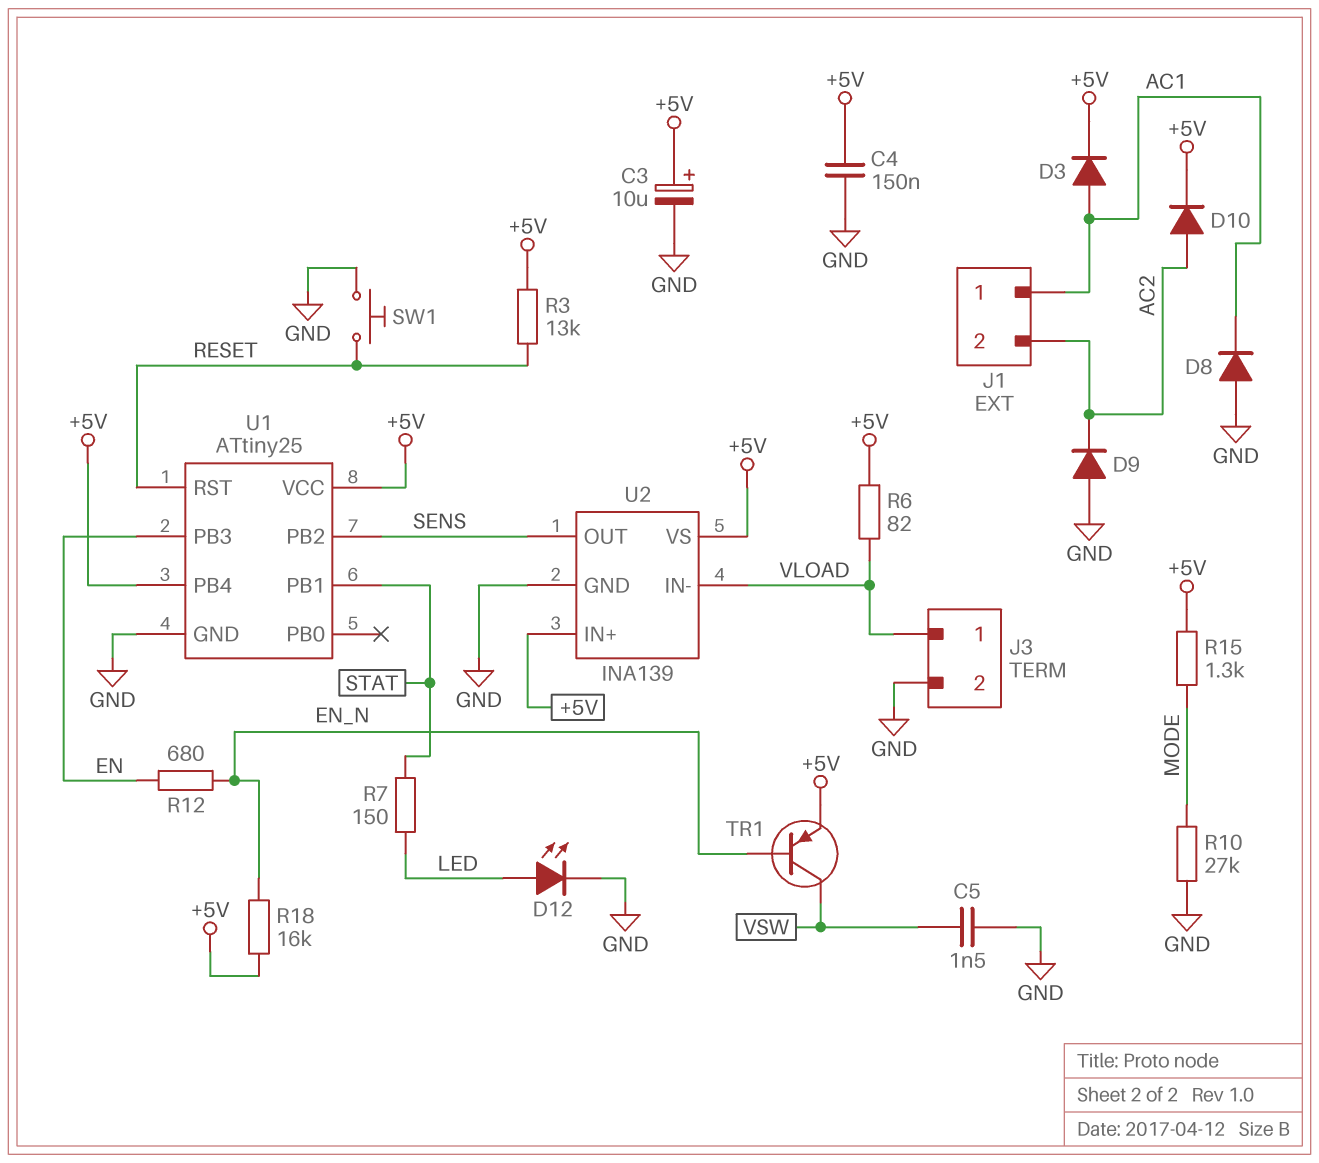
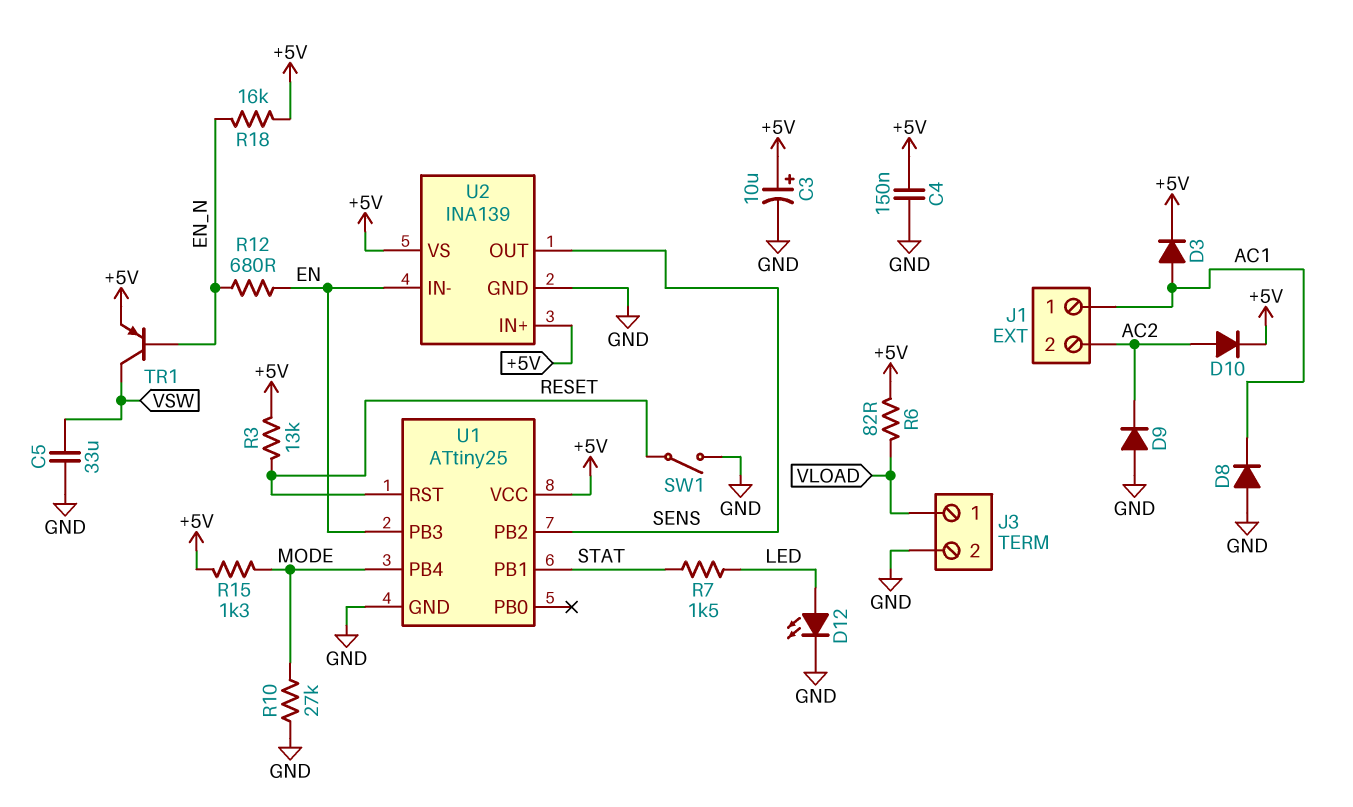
C5: 1.5nF (GND, VSW) -> 33uF (GND, VSW)
R7: 150 (LED, STAT) -> 1.5k (LED, STAT)
SW1: button (GND, RESET) -> switch (GND, RESET)
U1 pin PB4: +5V -> MODE
U2 pin IN-: VLOAD -> EN

